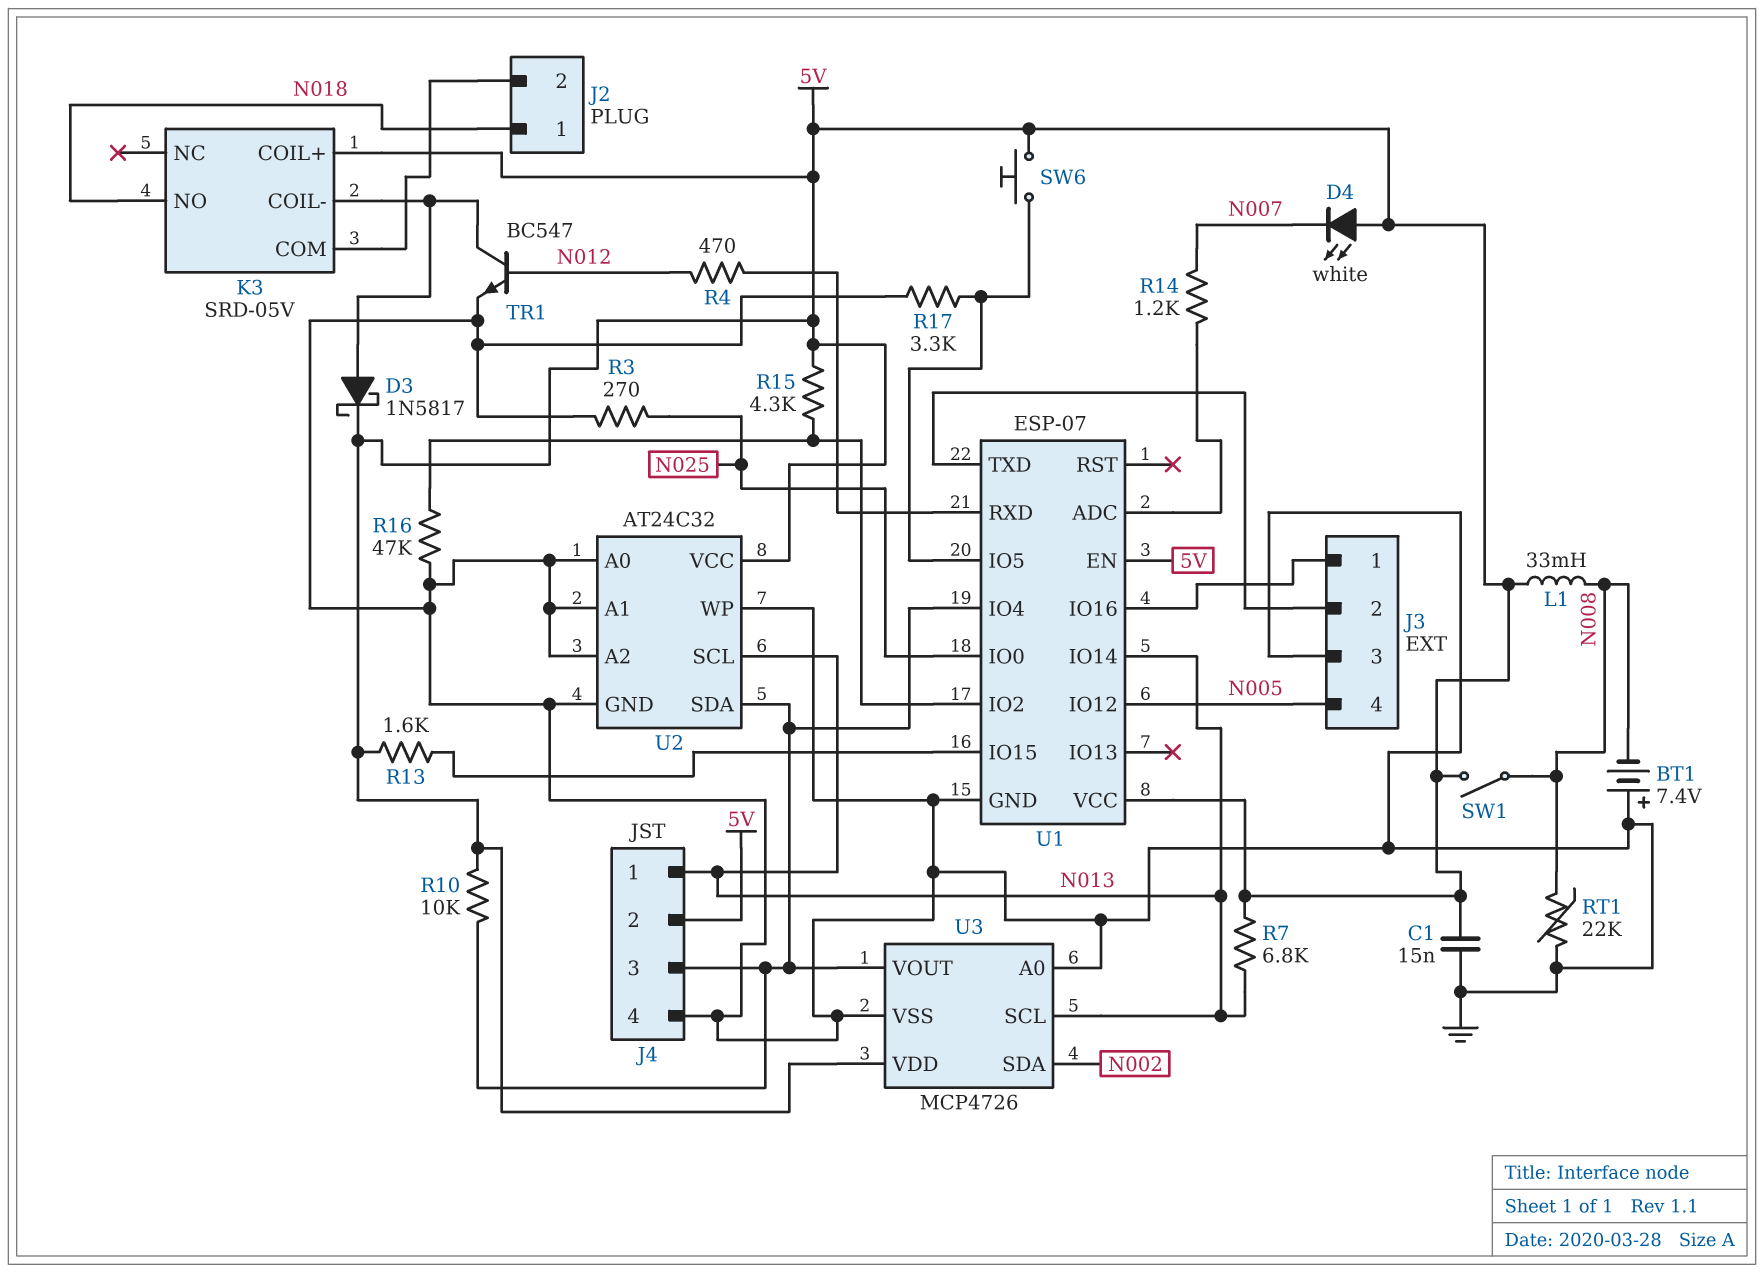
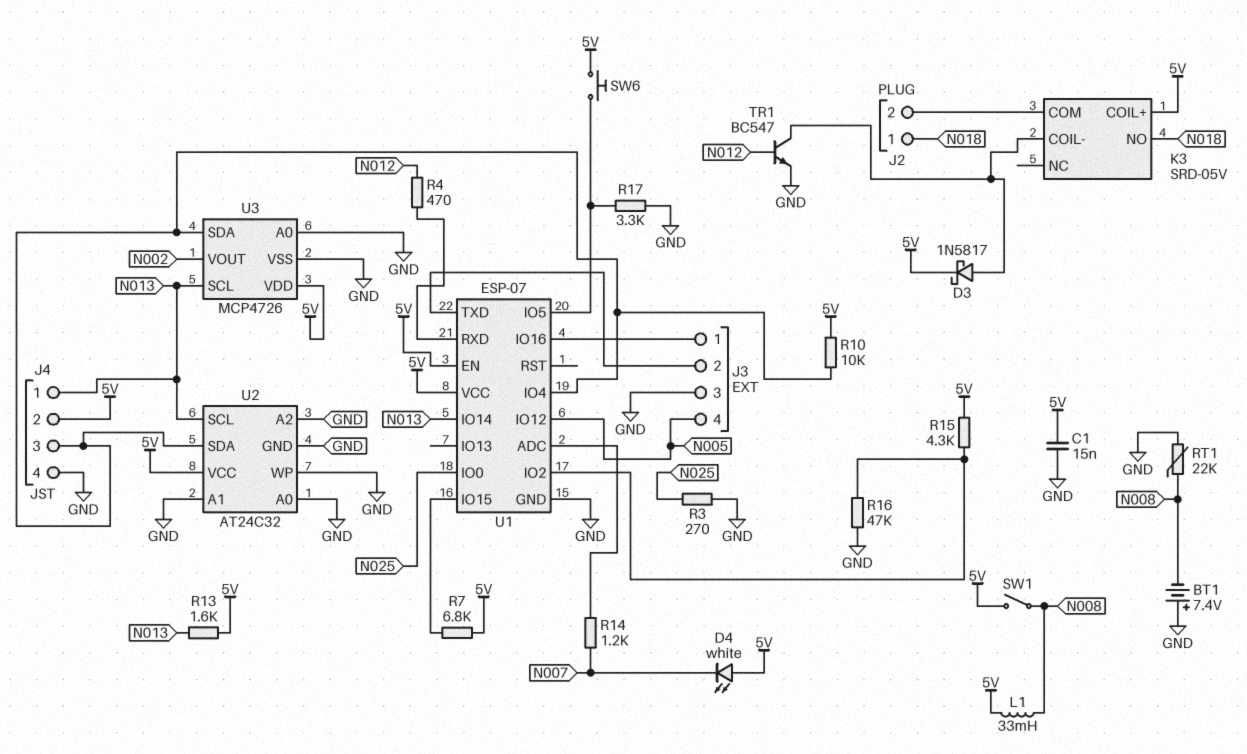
R7: 6.8k (5V, N013) -> 6.8k (5V, U1/IO15)
R13: 1.6k (5V, U1/IO15) -> 1.6k (5V, N013)
U3 pin SDA: N002 -> J4/3
U3 pin VOUT: J4/3 -> N002

